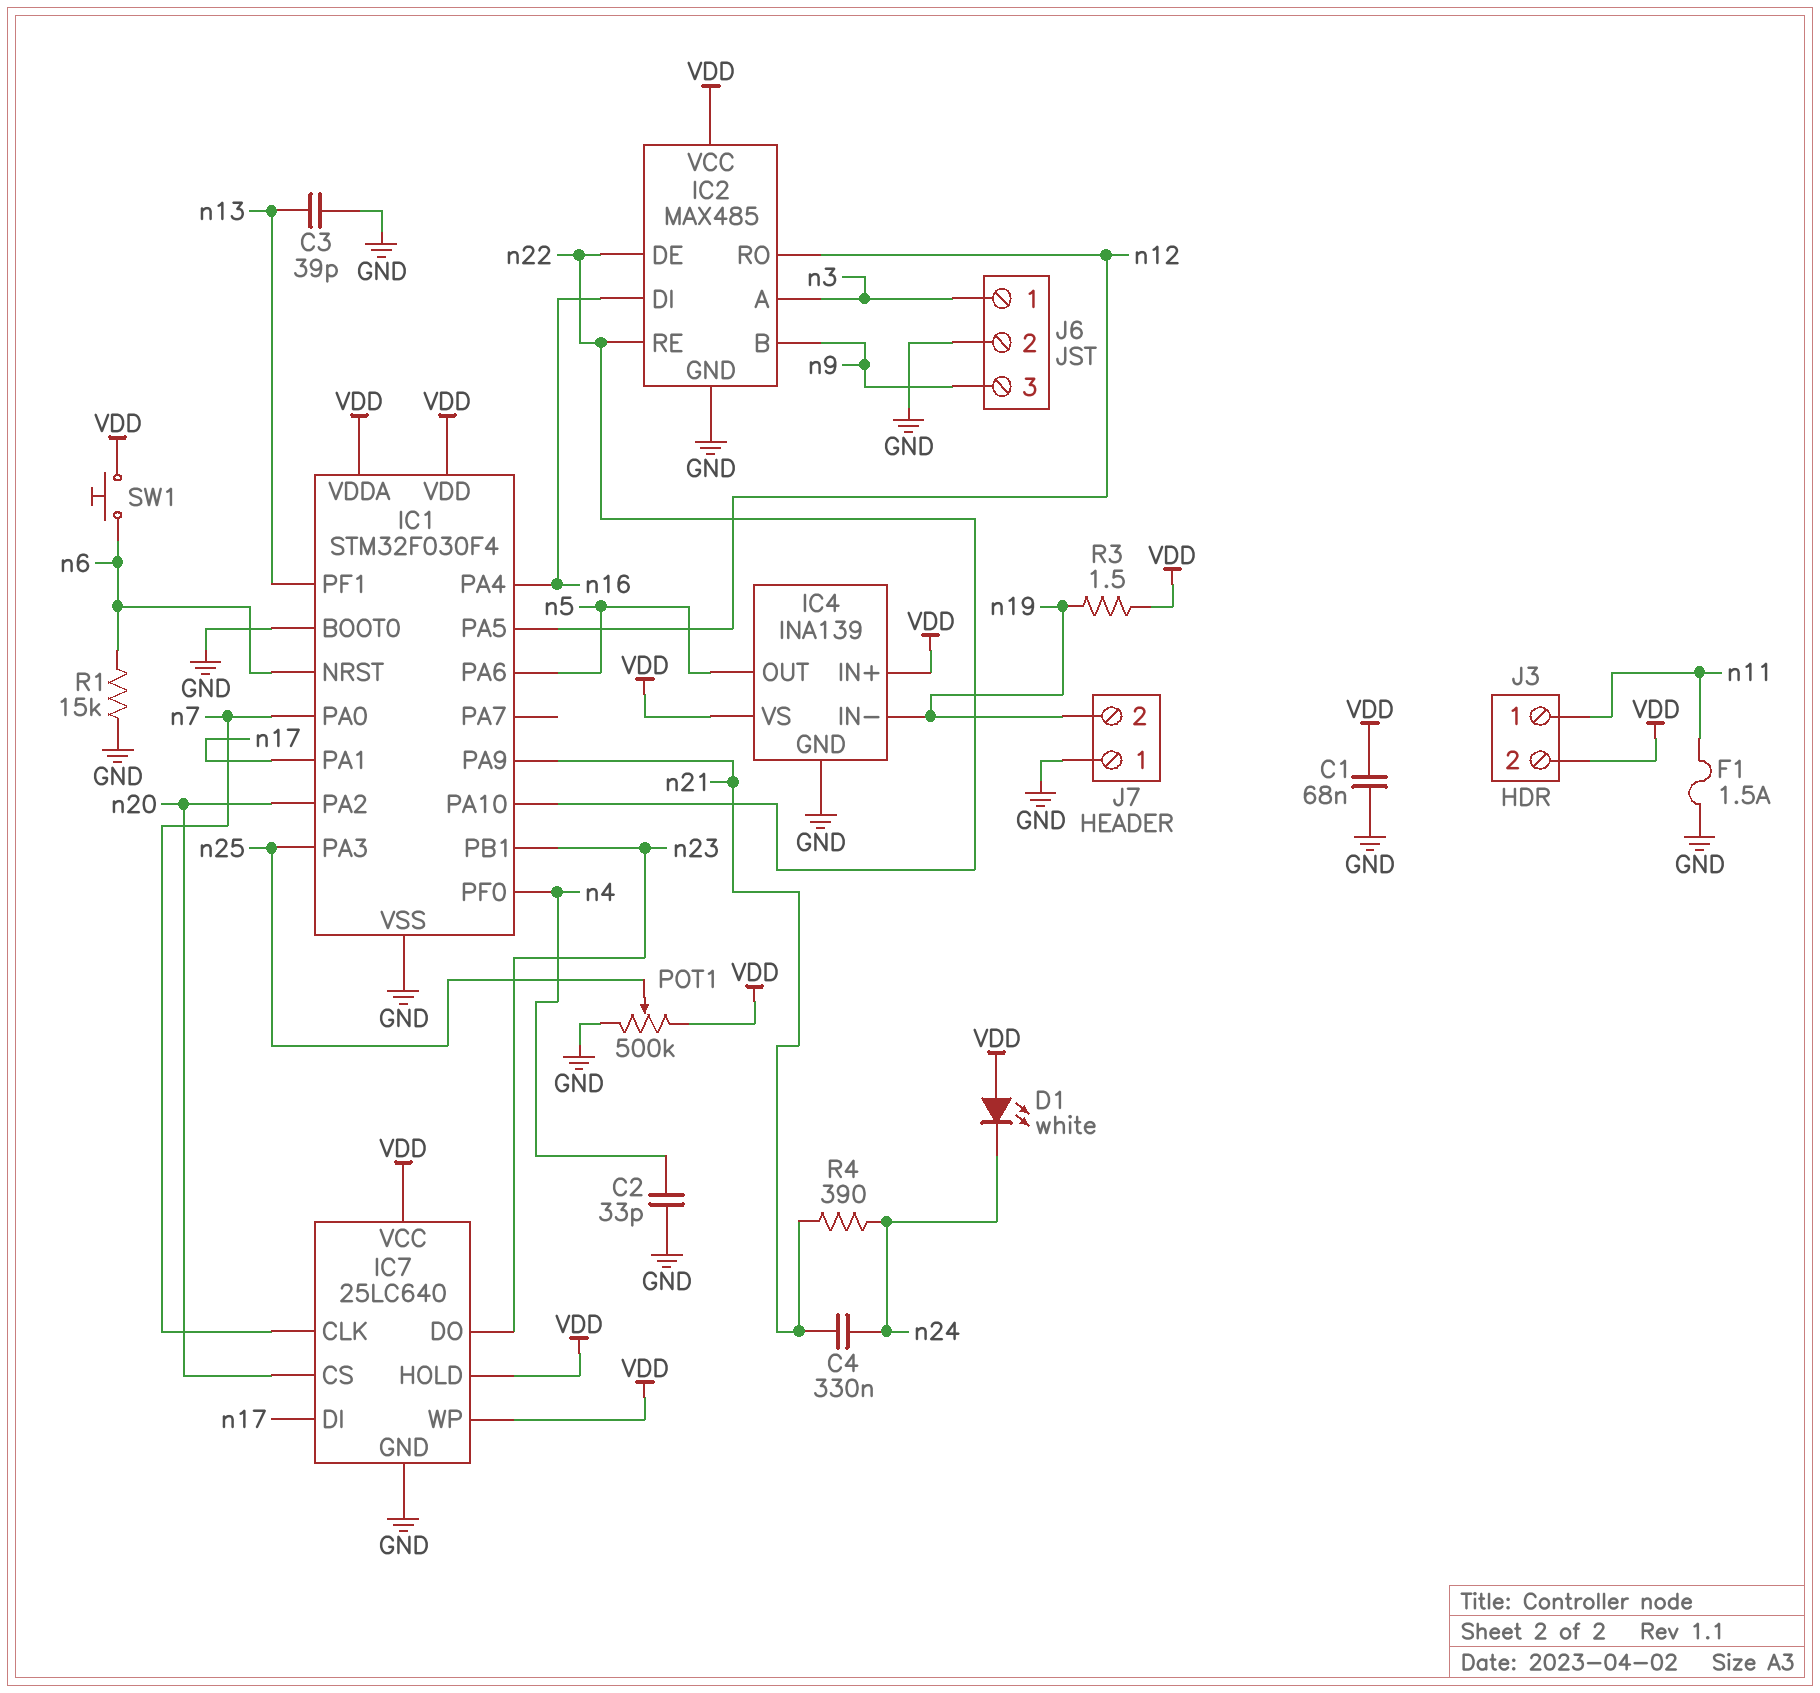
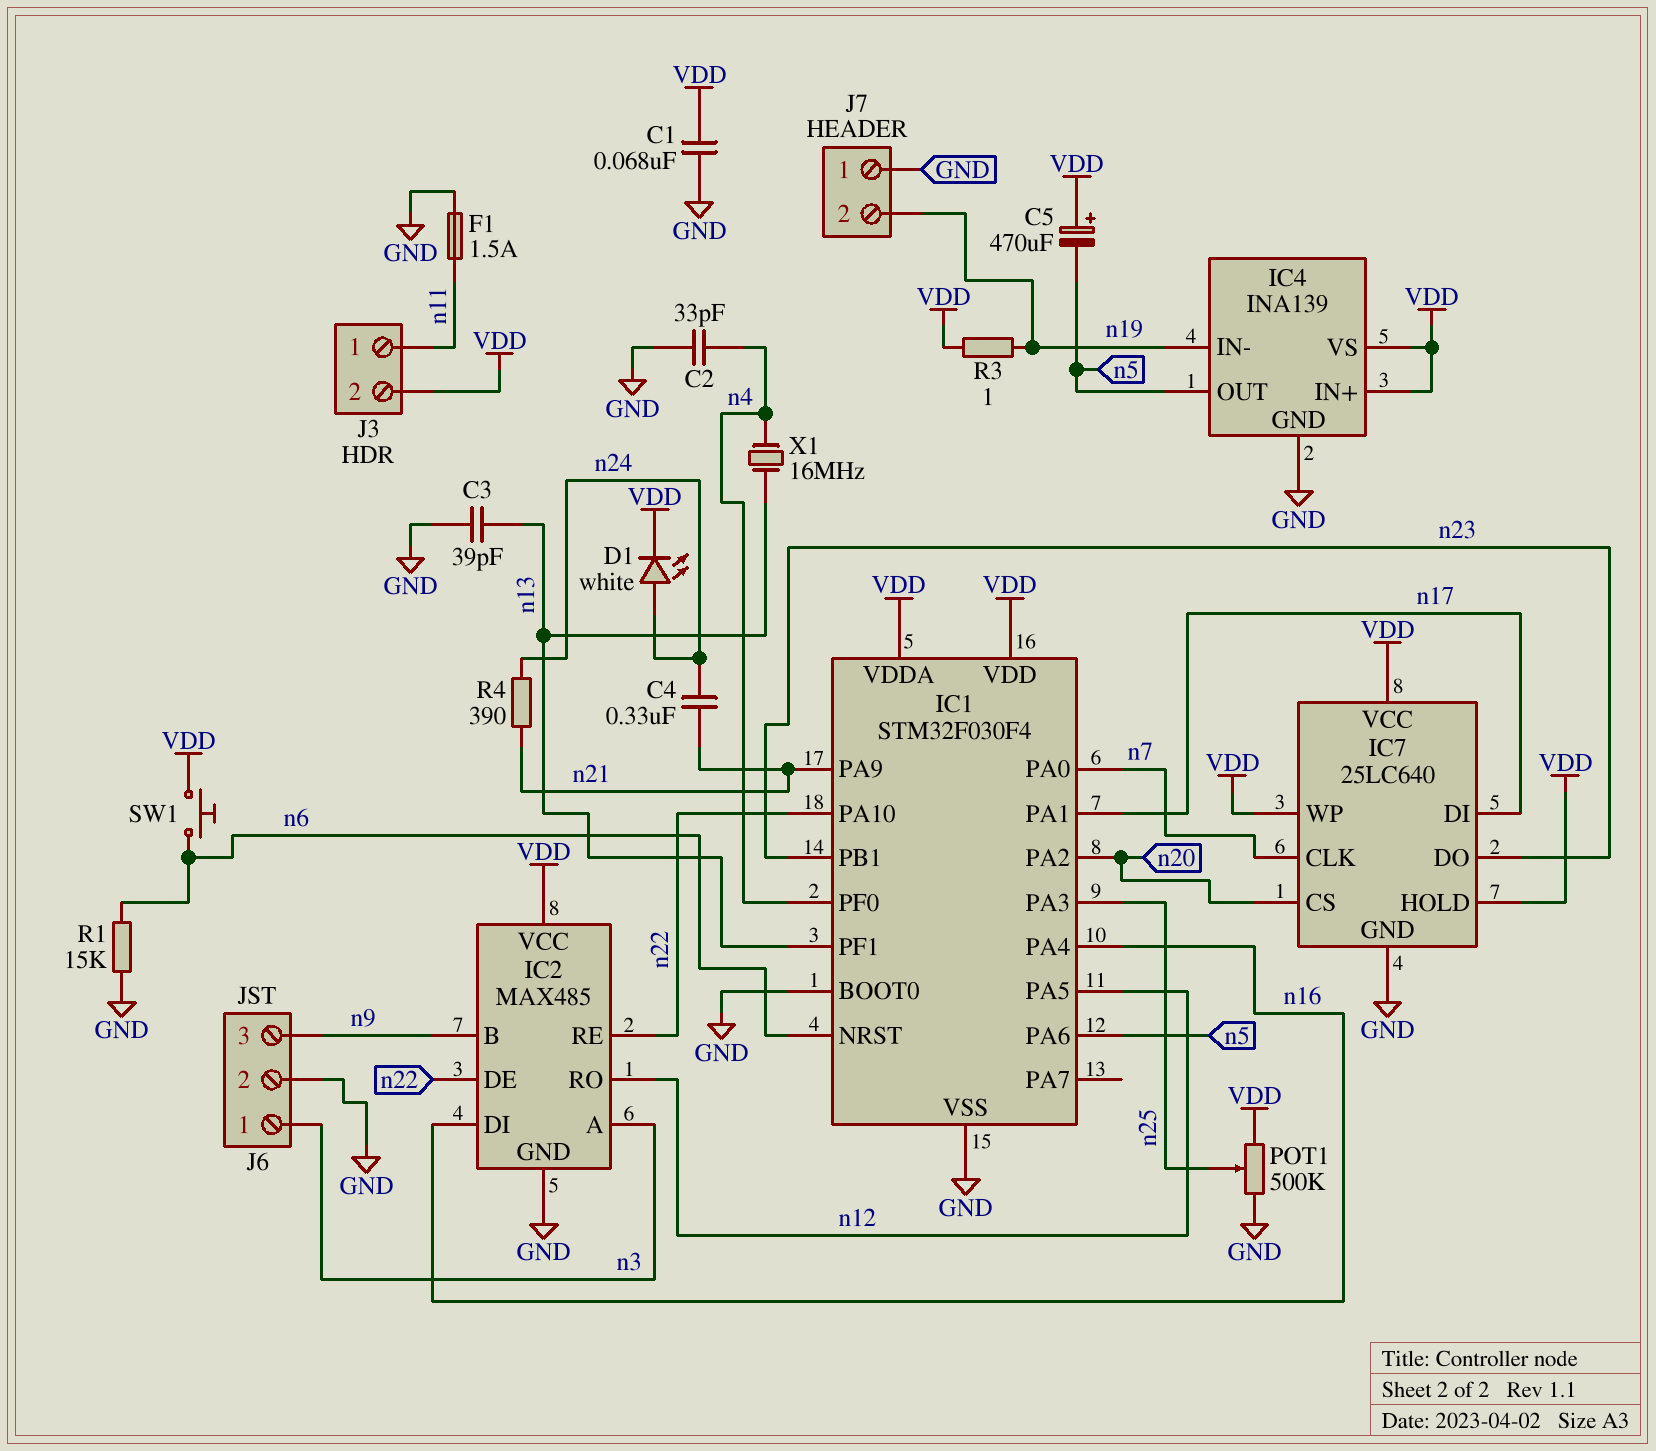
C5: none -> 470uF (plus VDD, minus n5)
D1: LED white (A VDD, K n24) -> LED white (A n24, K VDD)
R3: 1.5 (VDD, n19) -> 1 (VDD, n19)
X1: none -> 16MHz (n4, n13)

